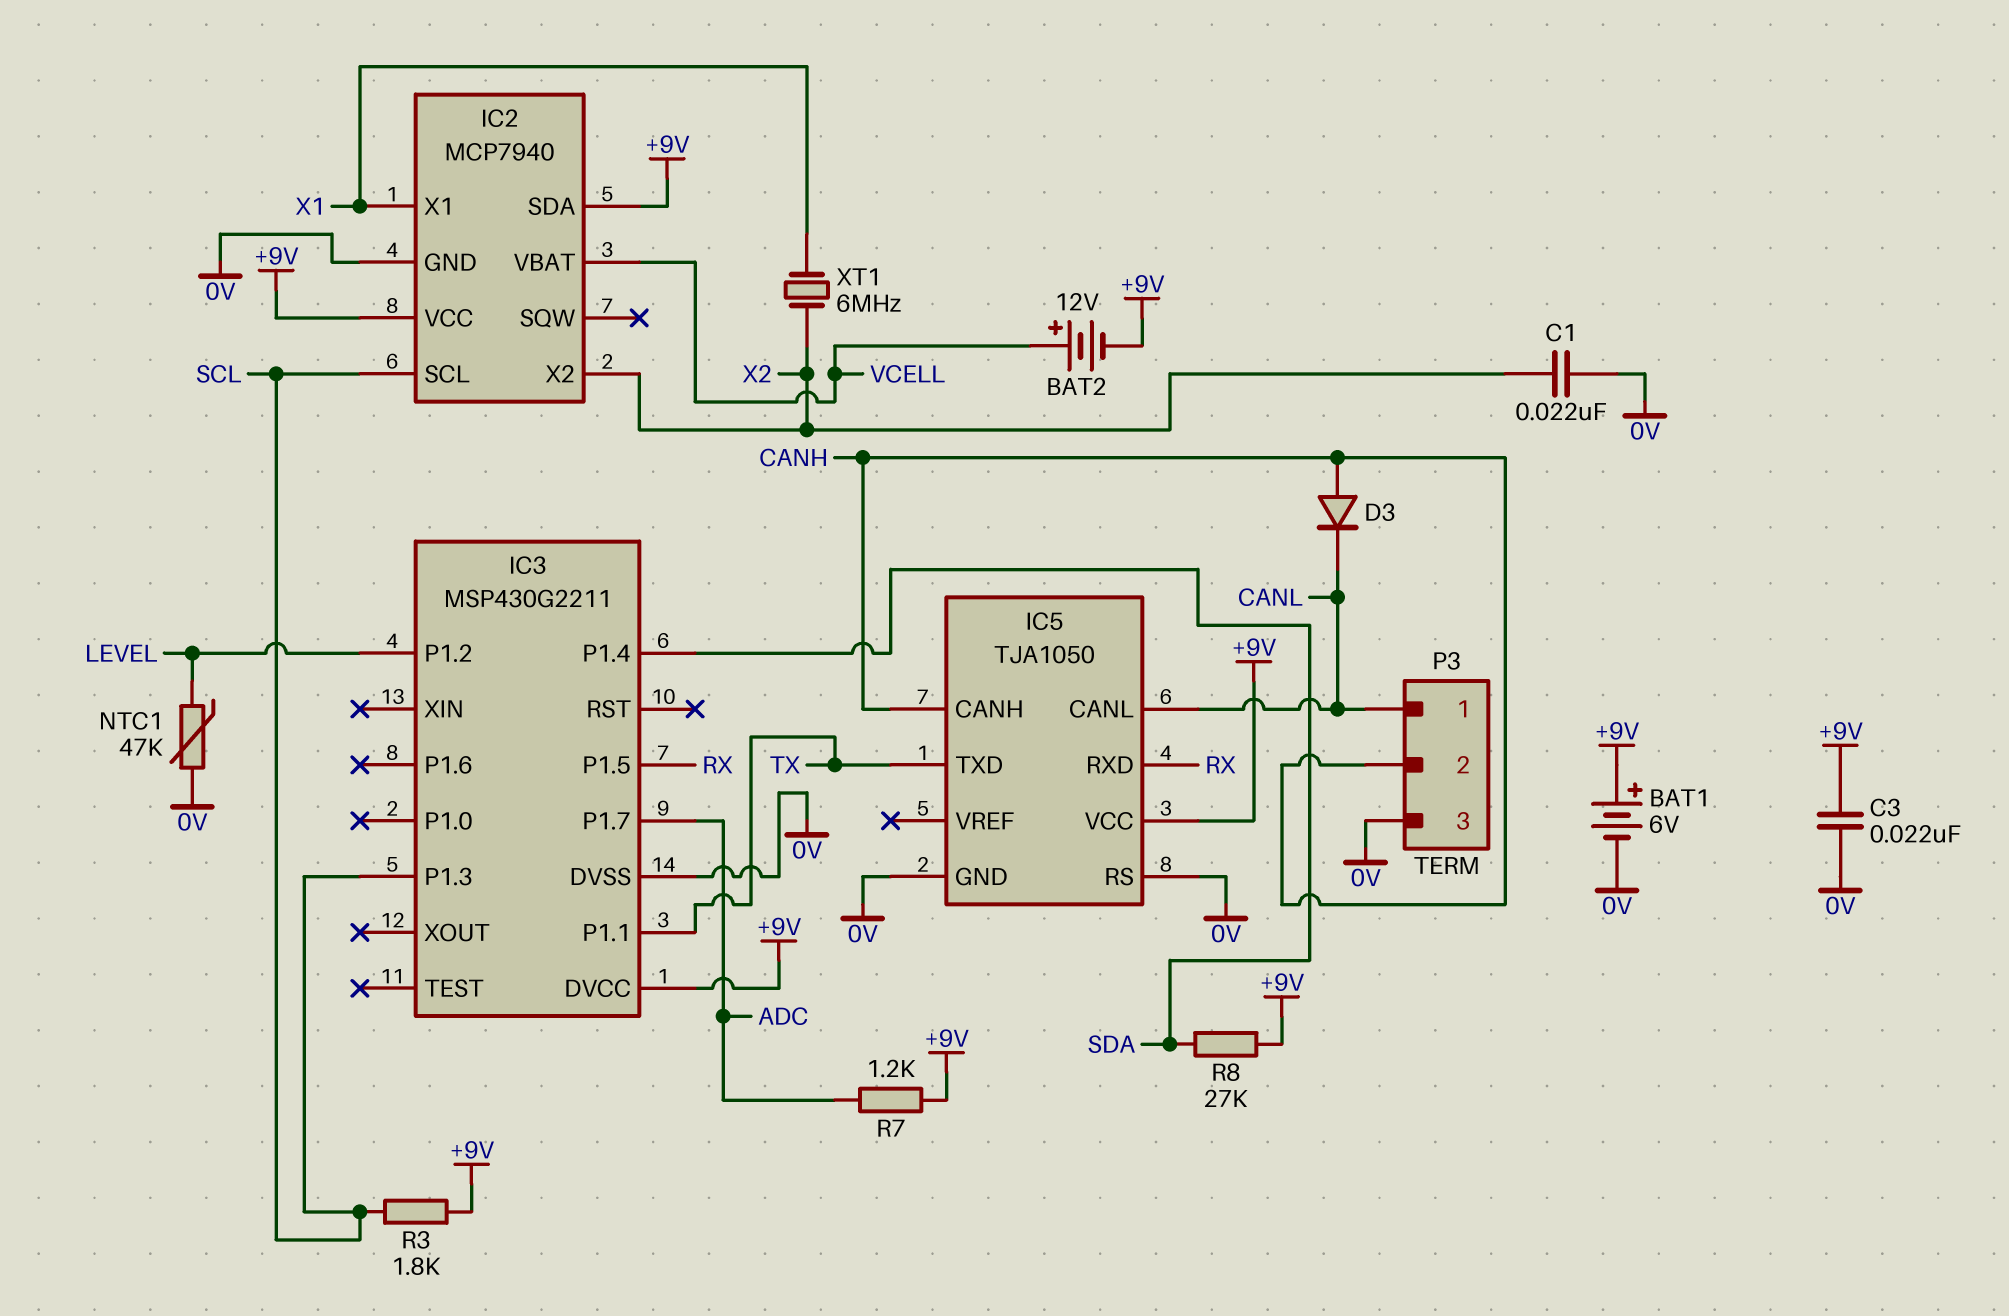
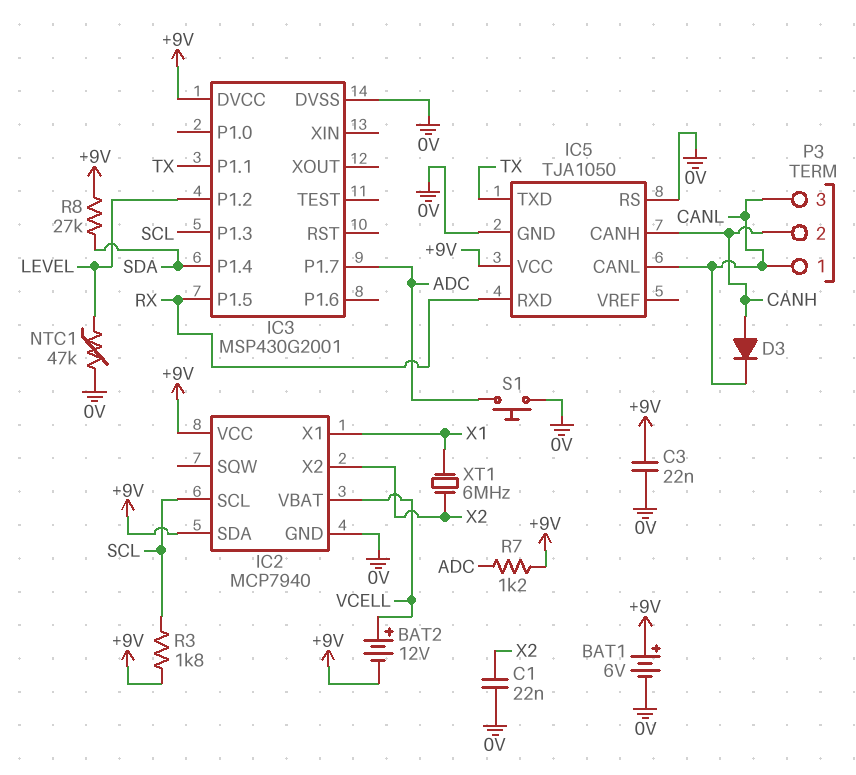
IC3: MSP430G2211 -> MSP430G2001
P3 pin 3: 0V -> CANL
S1: none -> button (0V, ADC)

